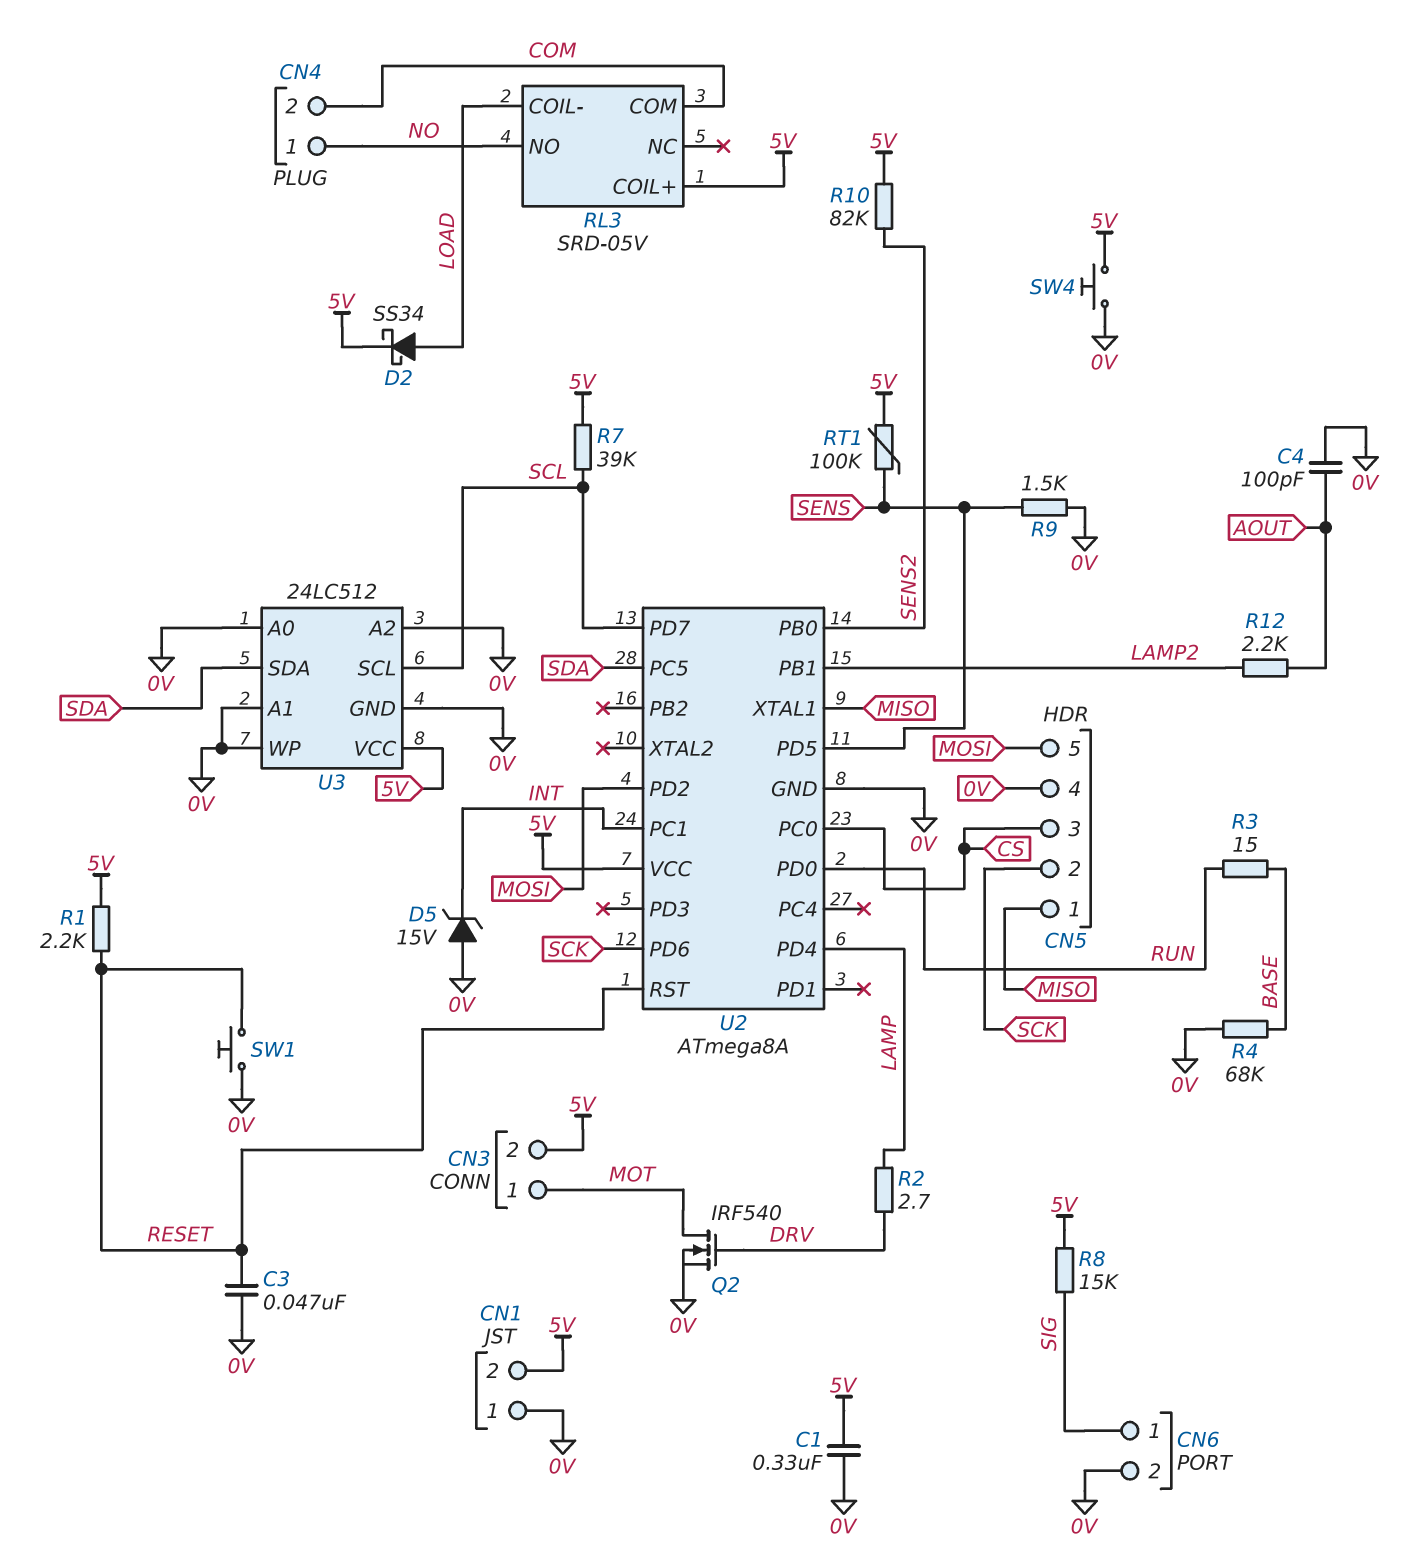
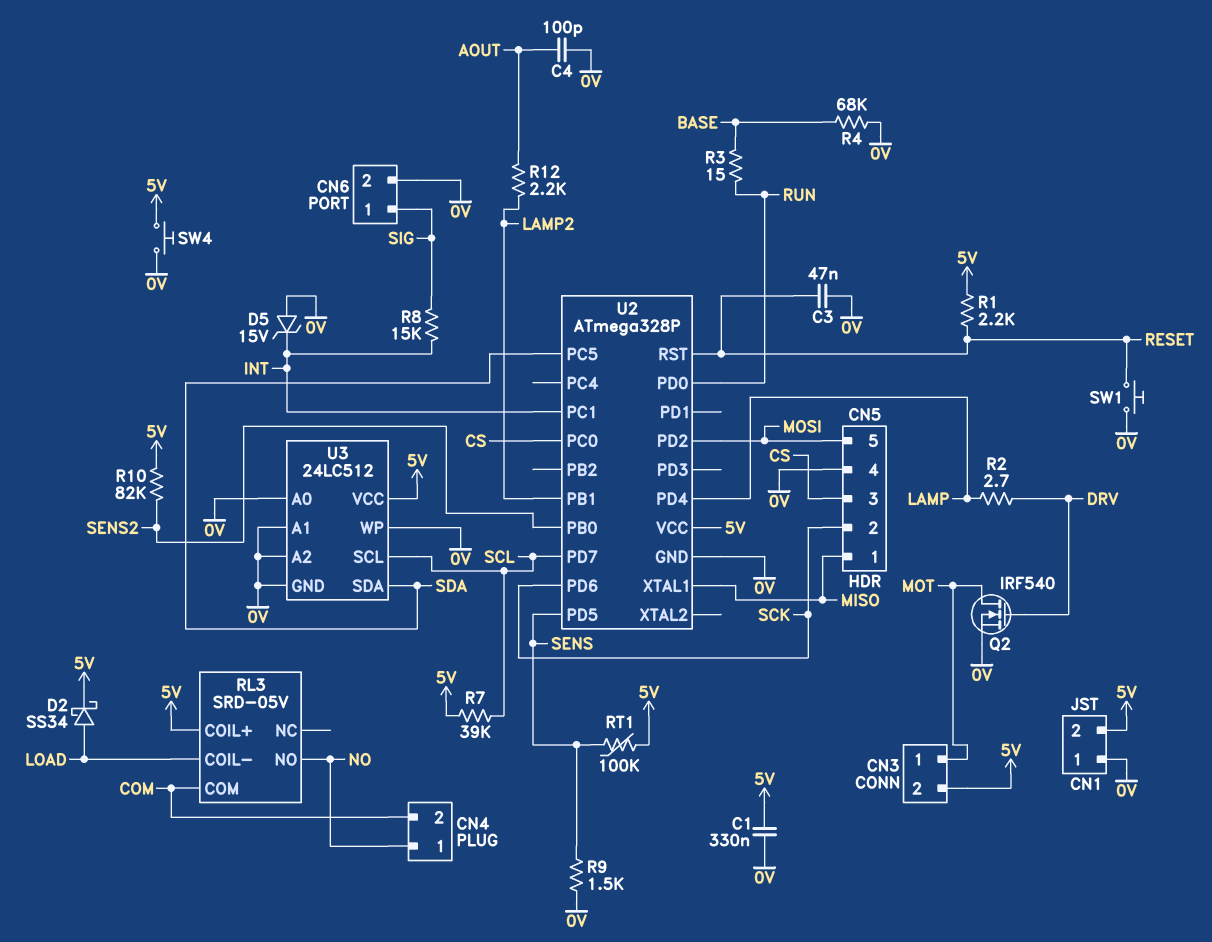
R8: 15k (5V, SIG) -> 15k (INT, SIG)
U2: ATmega8A -> ATmega328P

